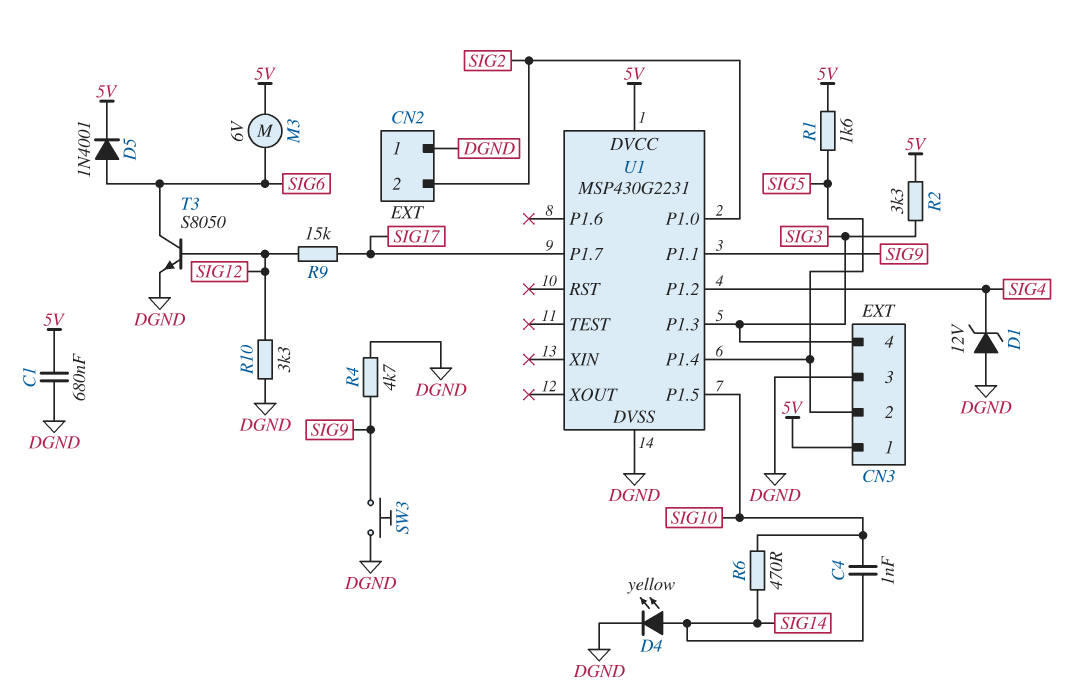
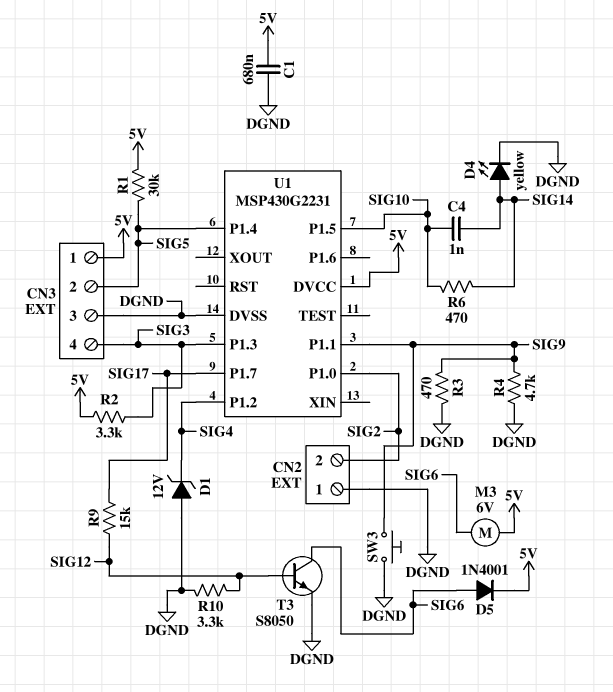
R1: 1.6k (5V, SIG5) -> 30k (5V, SIG5)
R3: none -> 470 (DGND, SIG9)

